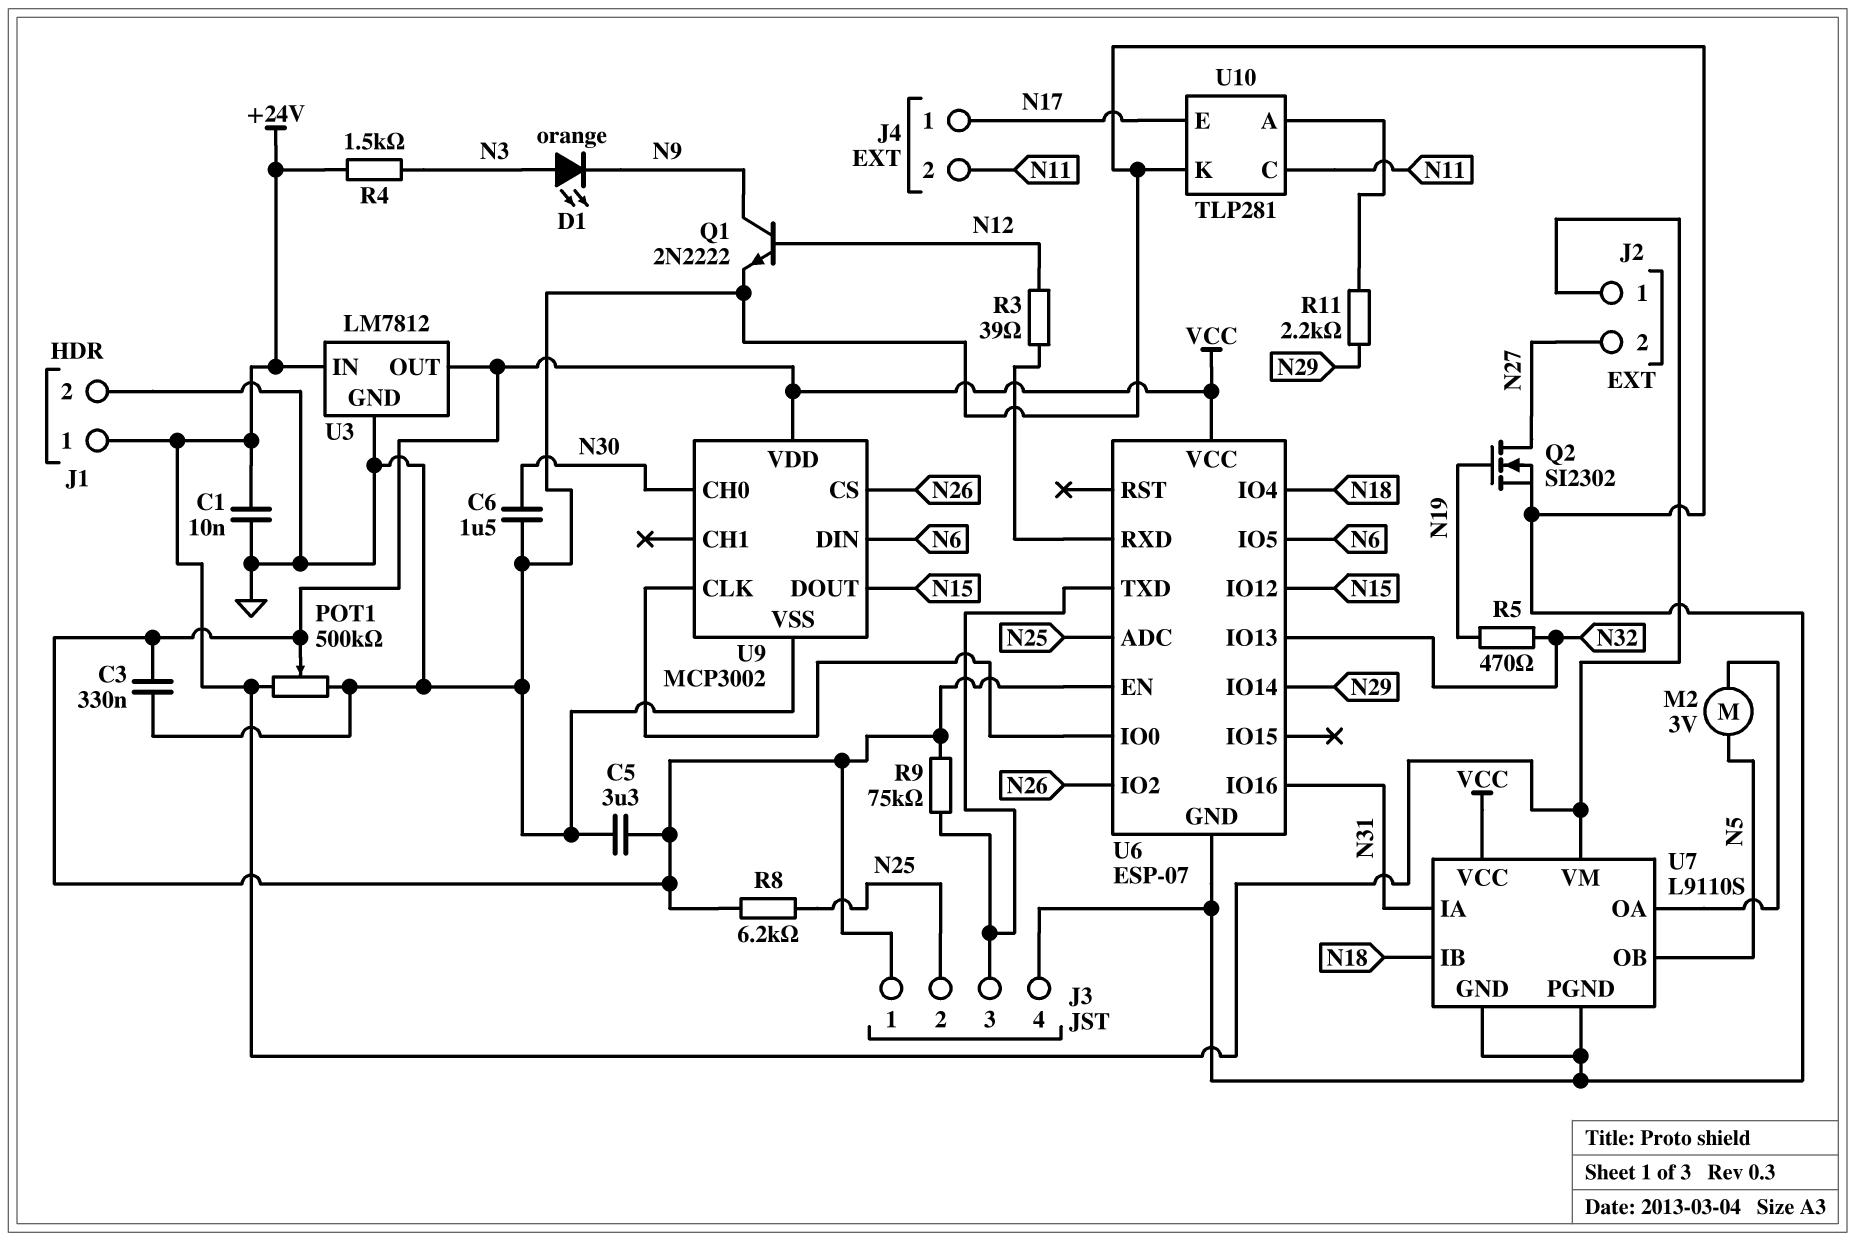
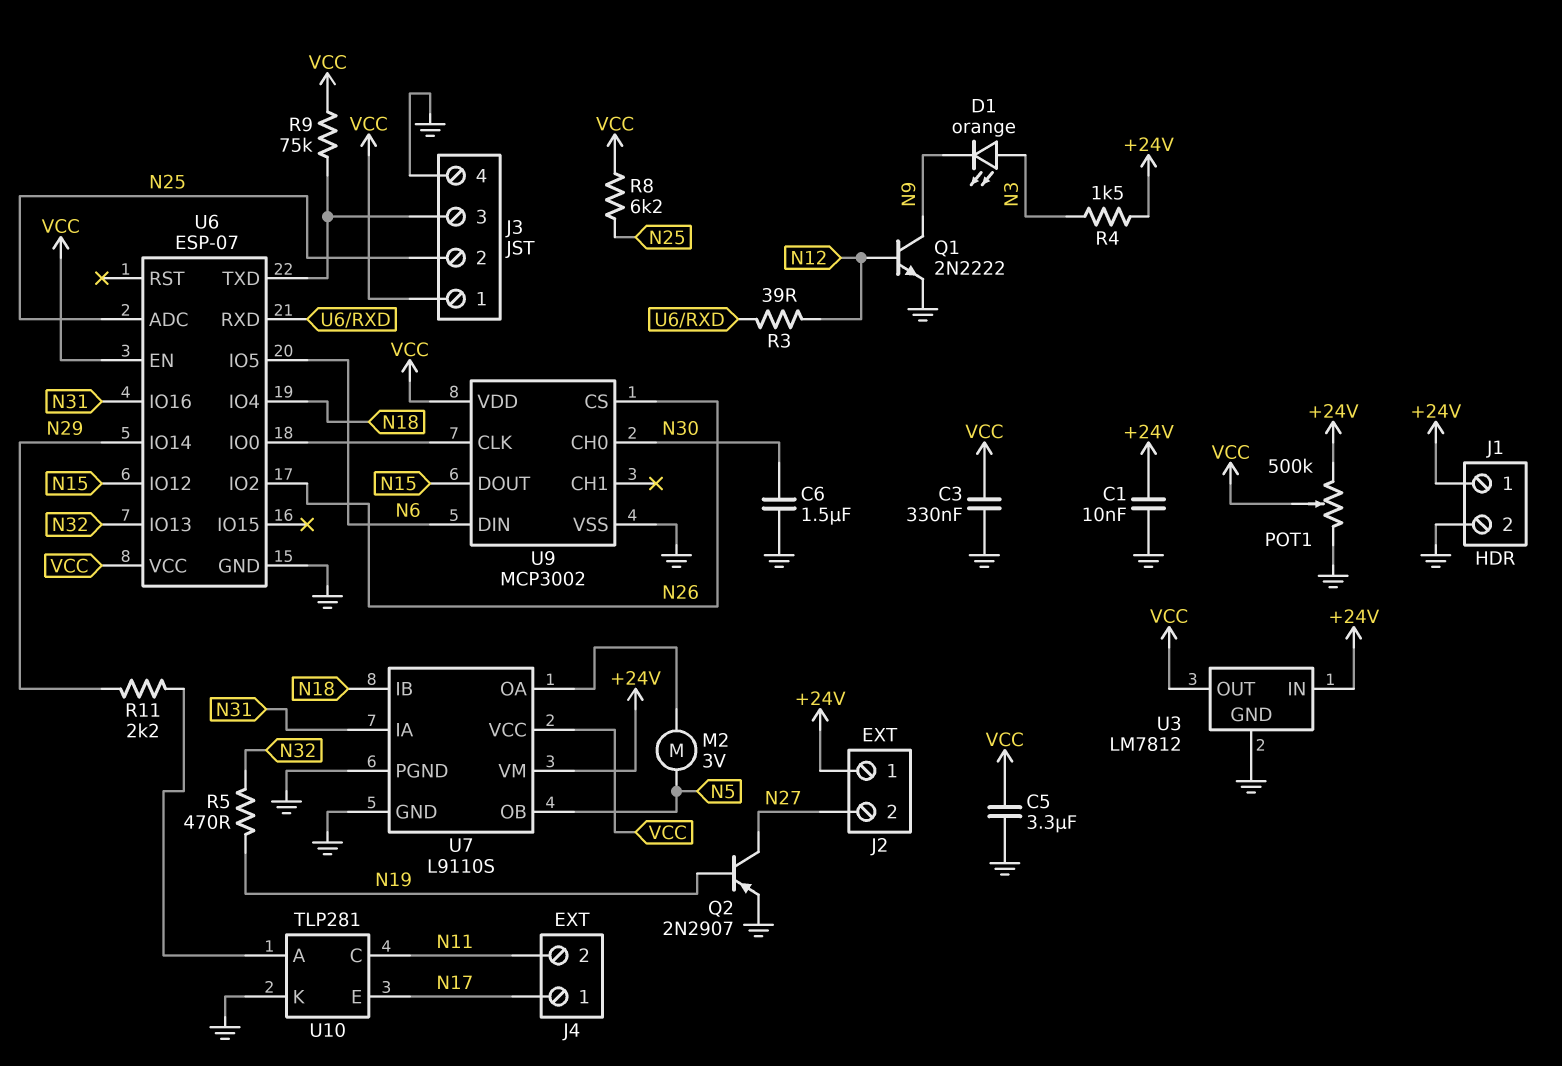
Q2: NMOS SI2302 (G N19, D N27, S GND) -> PNP 2N2907 (B N19, C N27, E GND)

